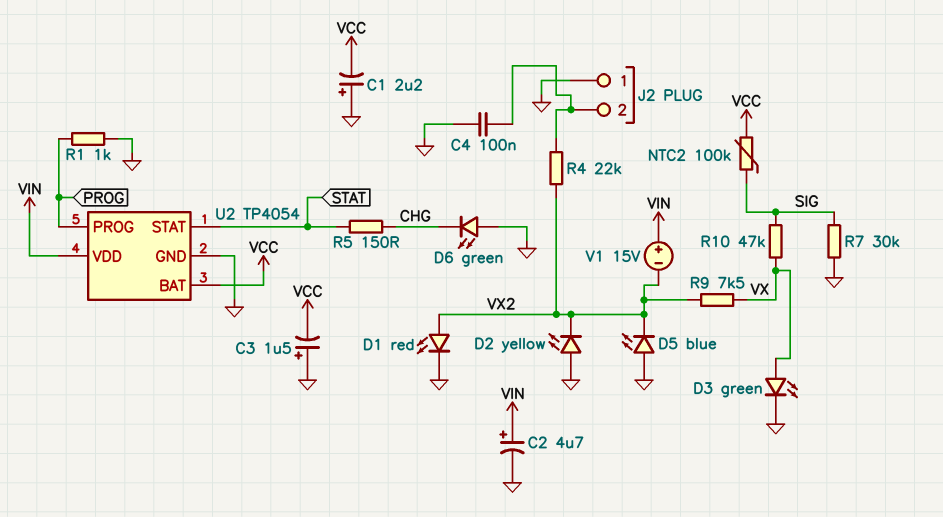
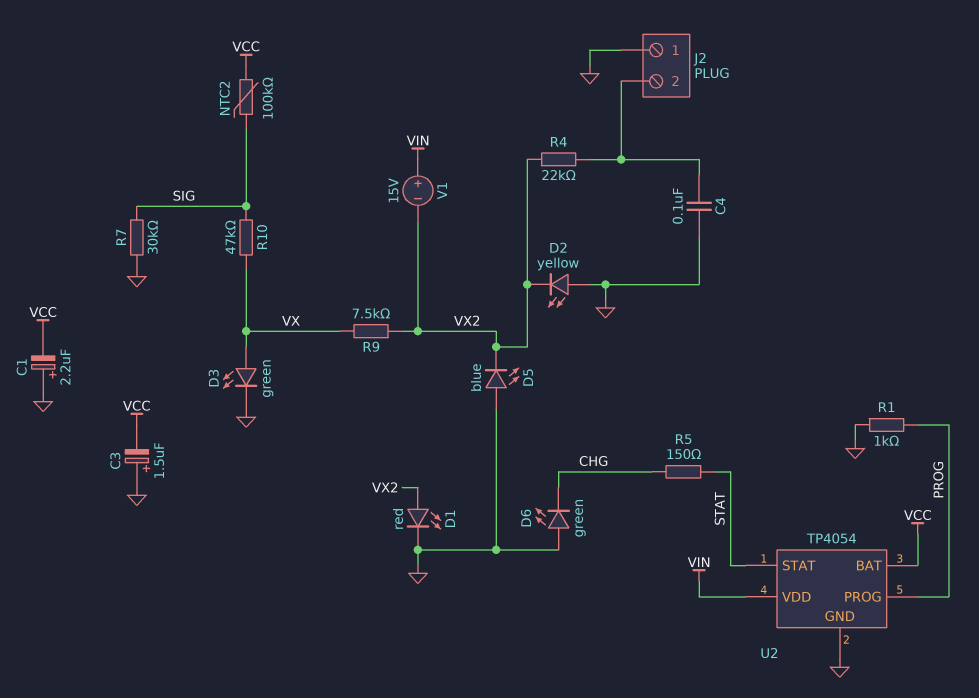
C2: 4.7uF (plus VIN, minus GND) -> none

